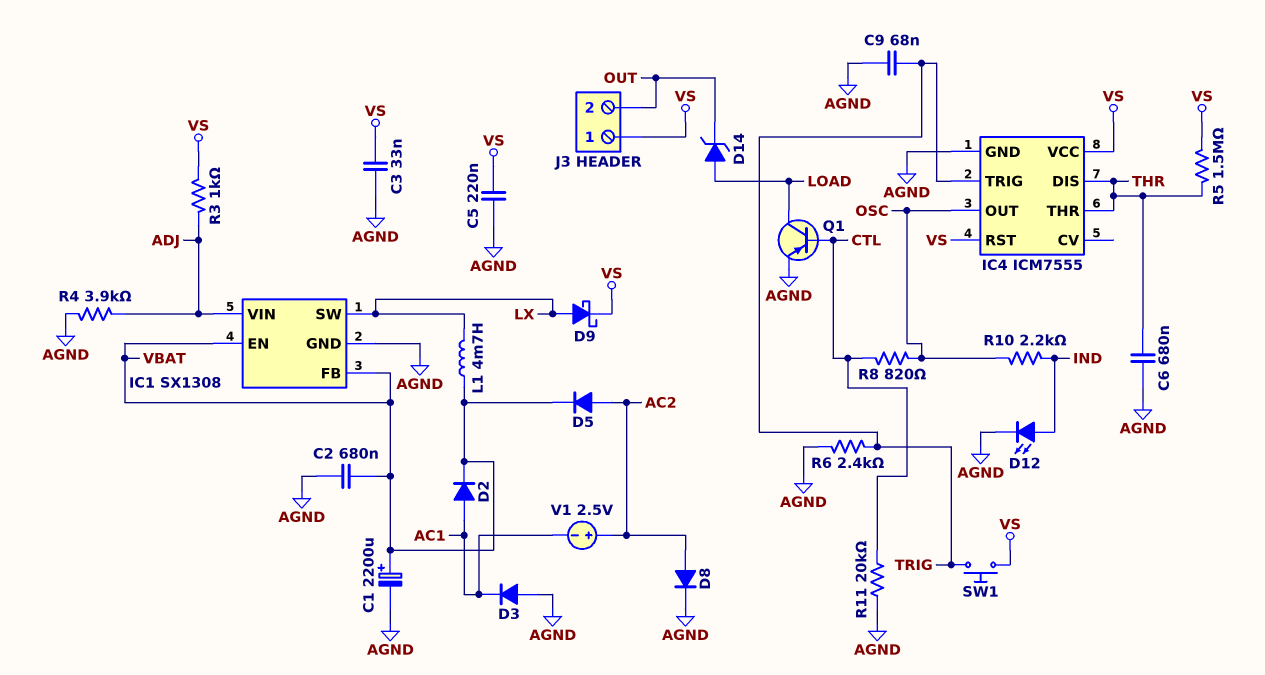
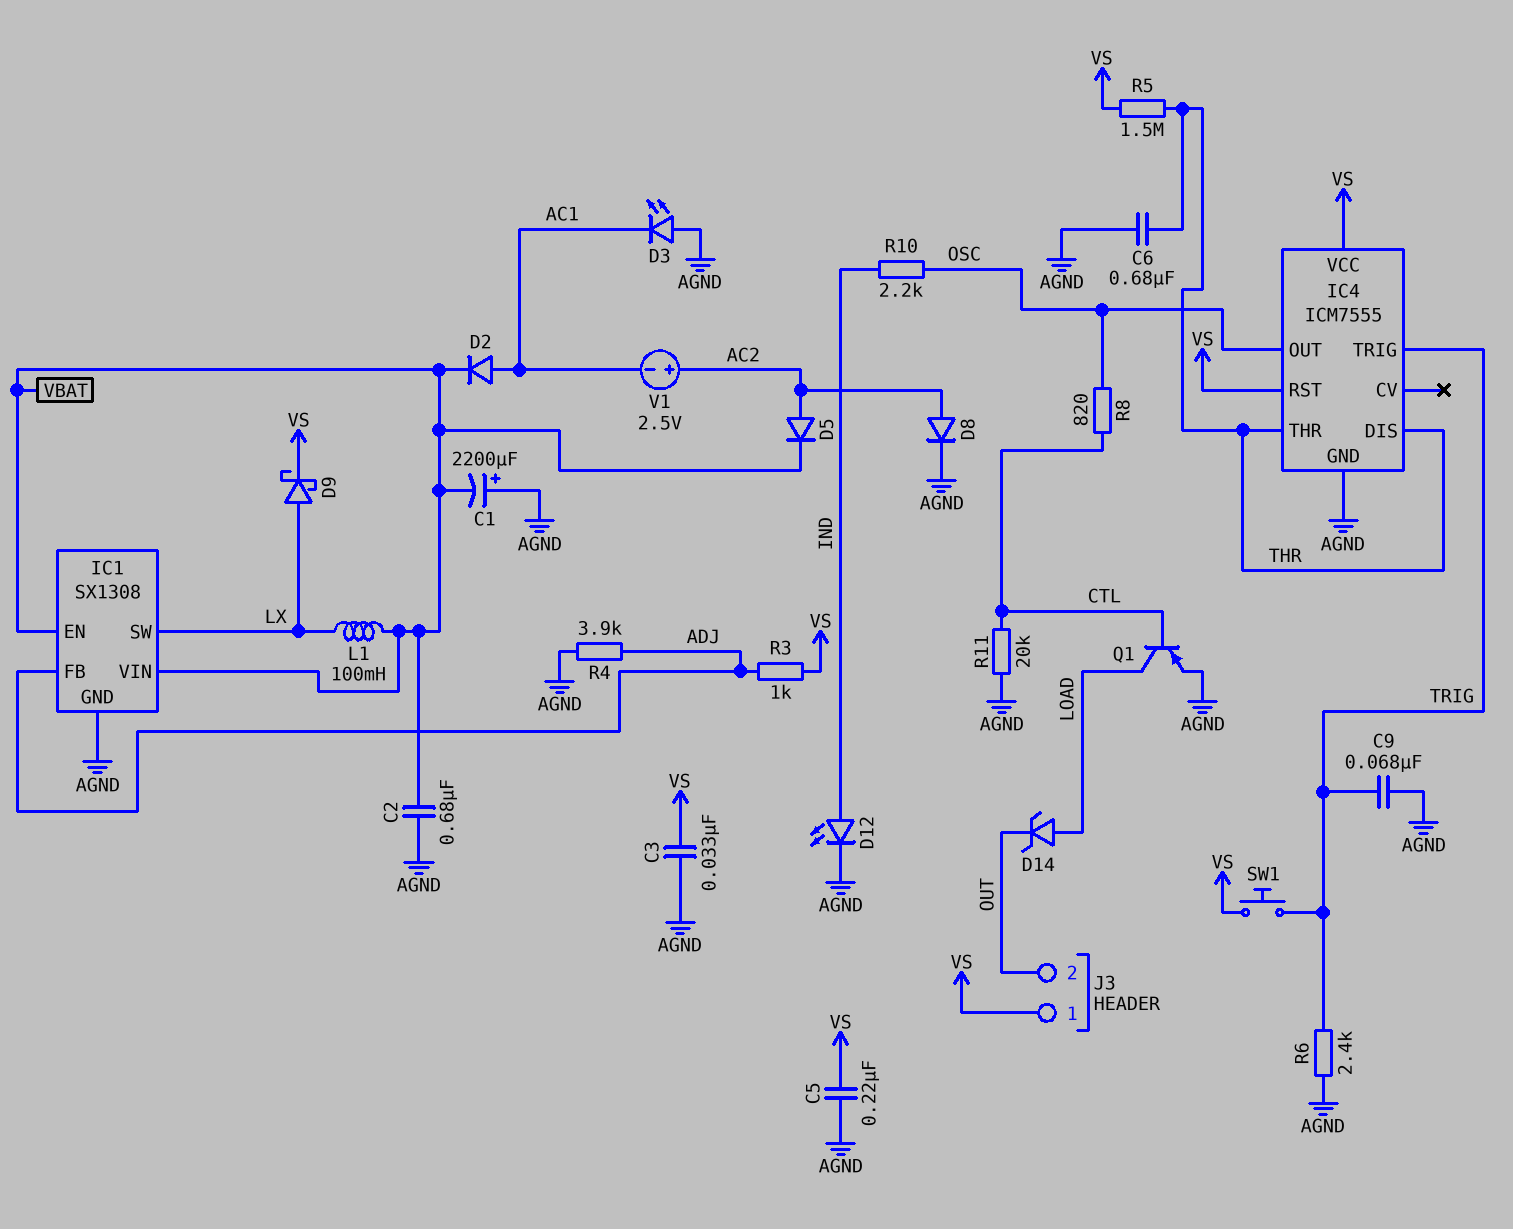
C1: 2200uF (plus VBAT, minus AGND) -> 2200uF (plus AGND, minus VBAT)
D3: diode (A AGND, K AC1) -> LED (A AGND, K AC1)
IC1 pin FB: VBAT -> ADJ
IC1 pin VIN: ADJ -> VBAT
L1: 4.7mH (LX, VBAT) -> 100mH (LX, VBAT)

